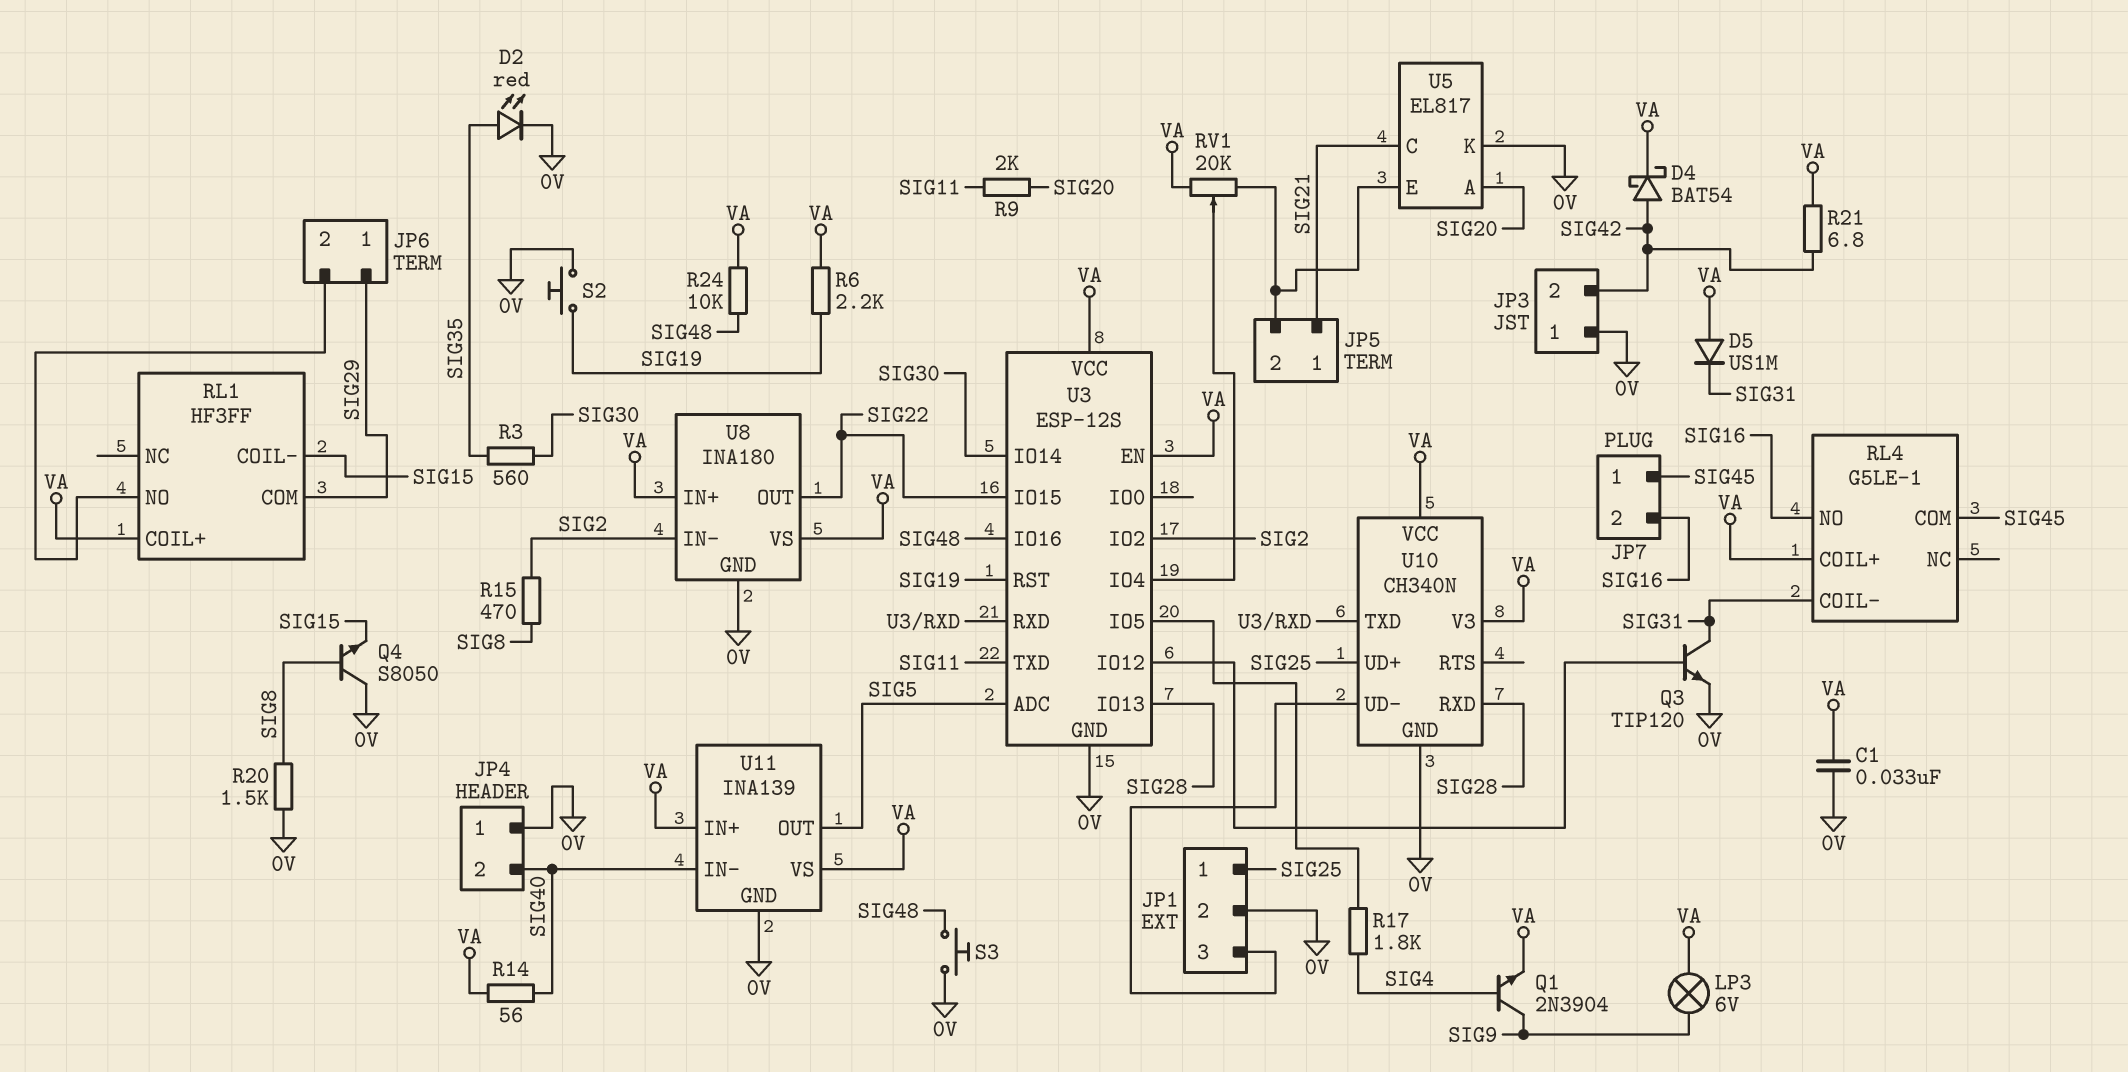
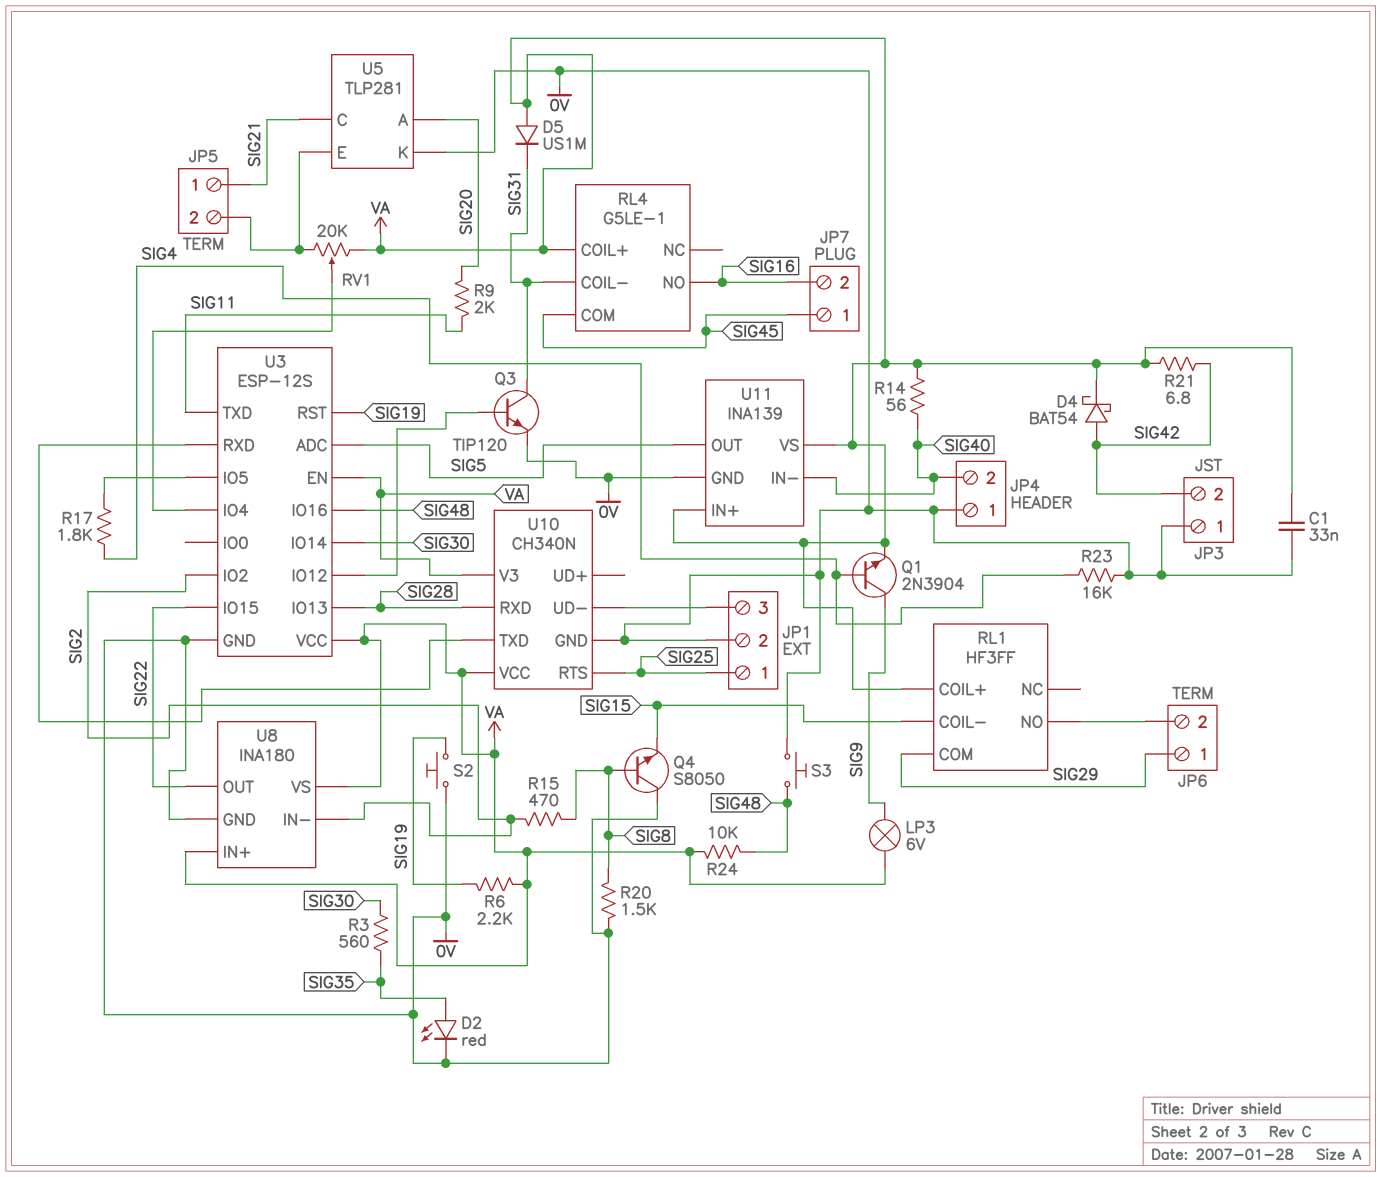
R23: none -> 16k (0V, SIG4)
U5: EL817 -> TLP281
U10 pin RTS: none -> SIG25
U10 pin UD+: SIG25 -> none

